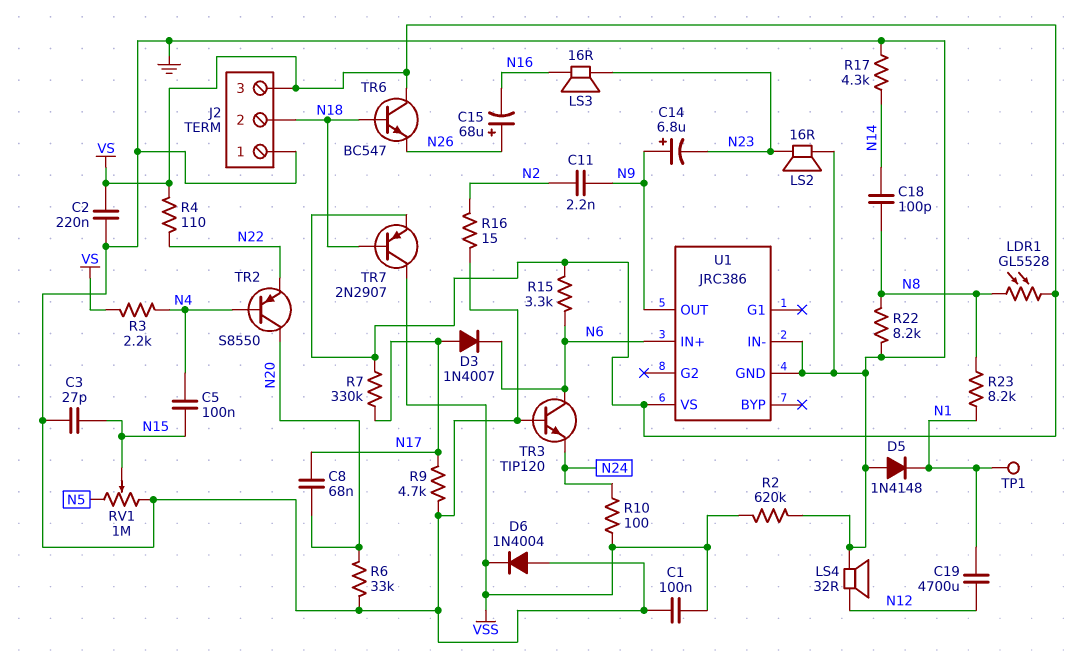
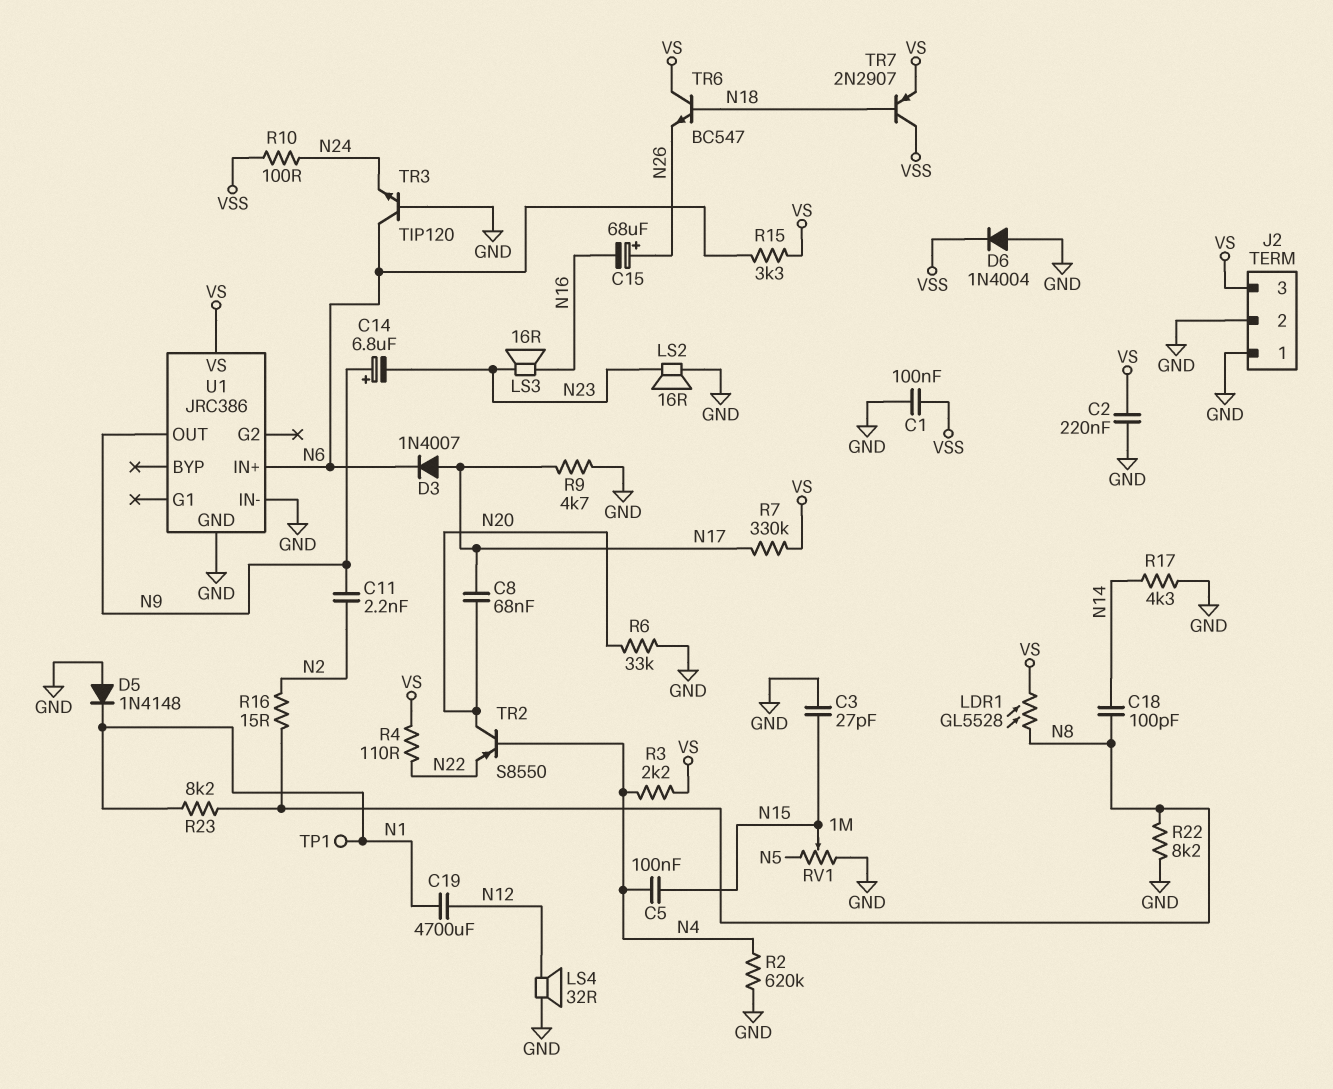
J2 pin 2: N18 -> GND
R2: 620k (GND, VSS) -> 620k (GND, N4)
R16: 15 (GND, N2) -> 15 (N2, N8)

